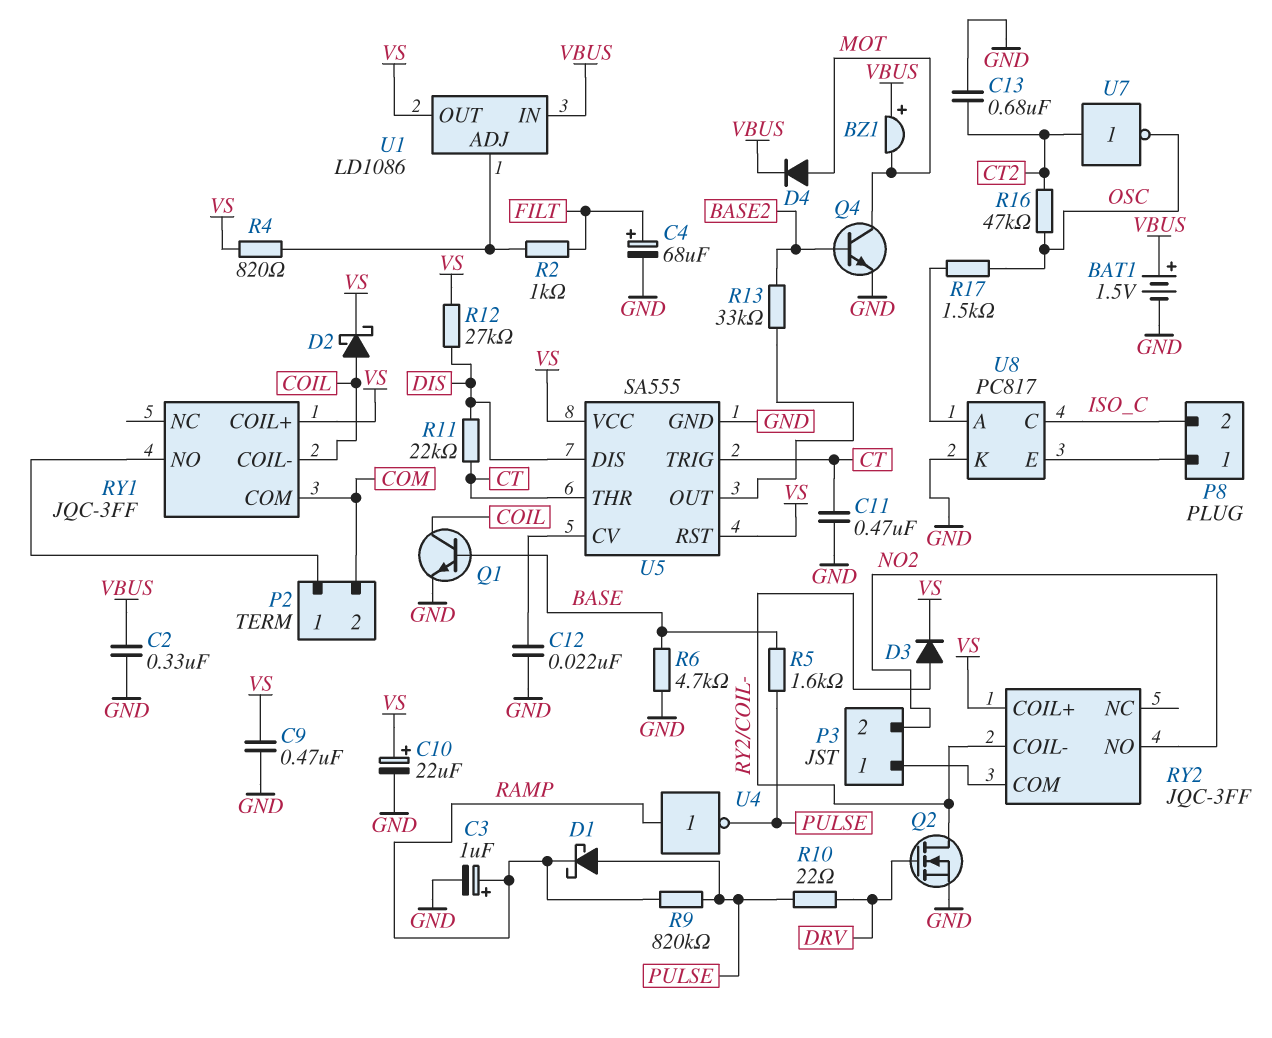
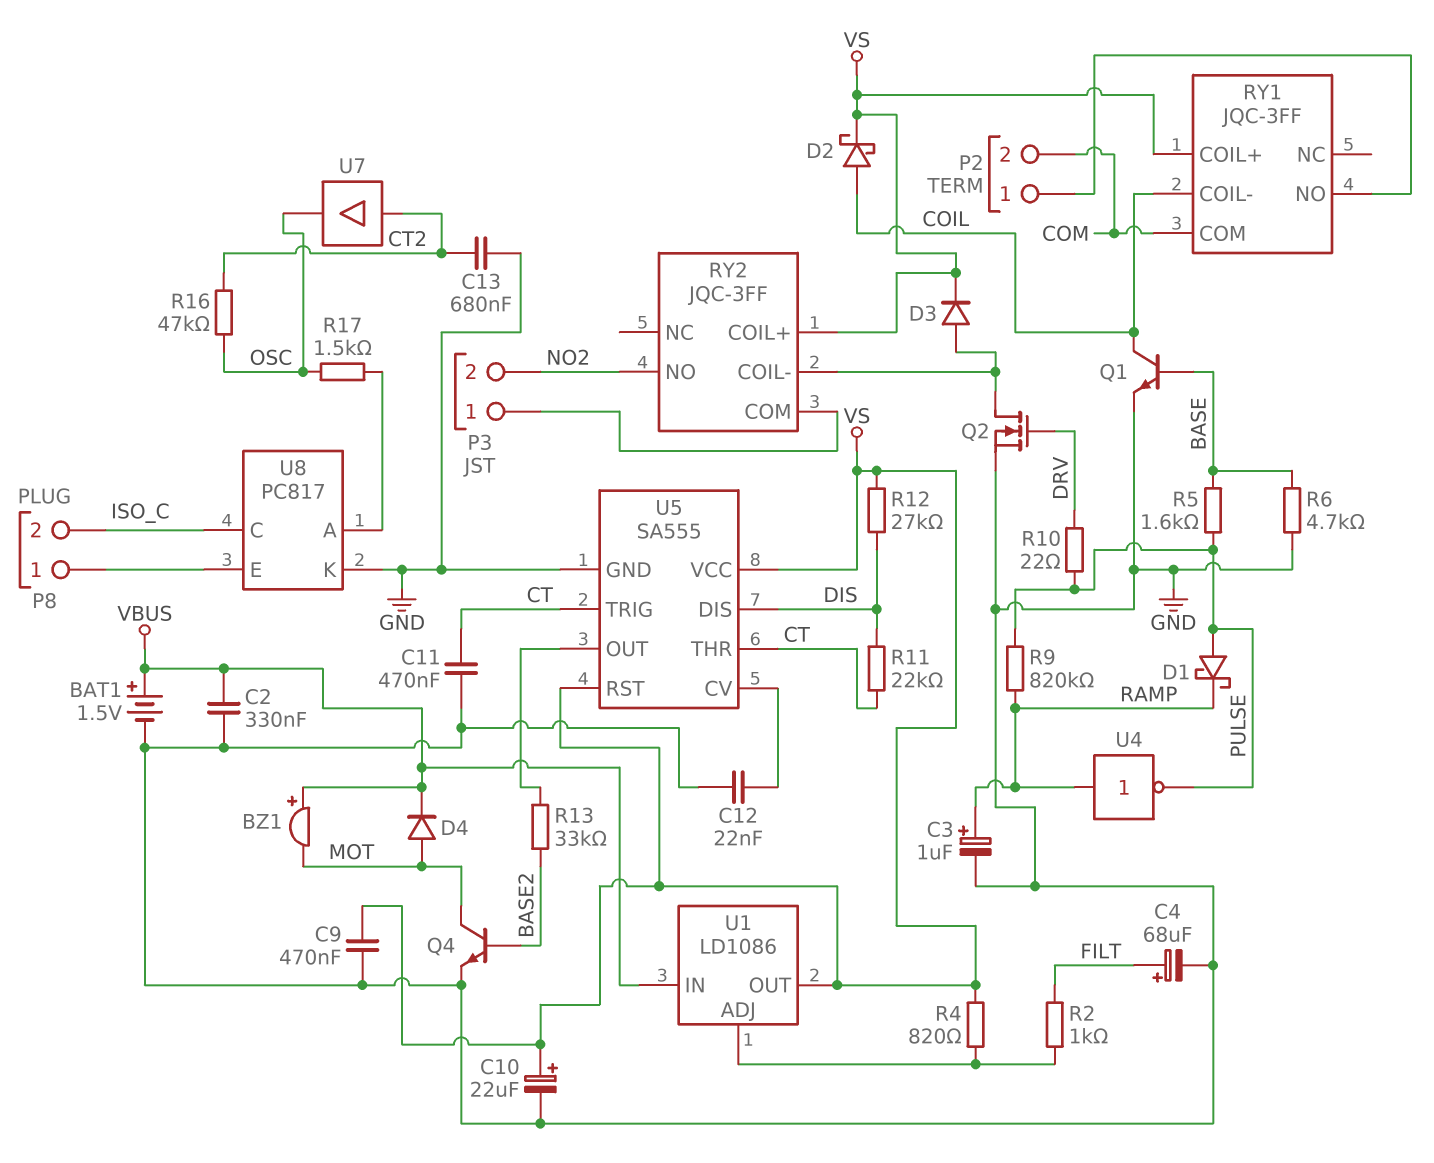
U7: NOT (in CT2, out OSC) -> buffer (in CT2, out OSC)

